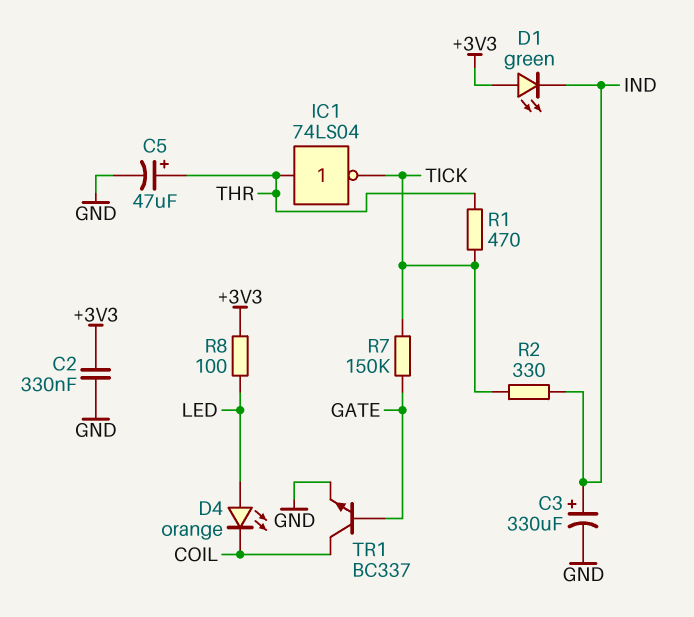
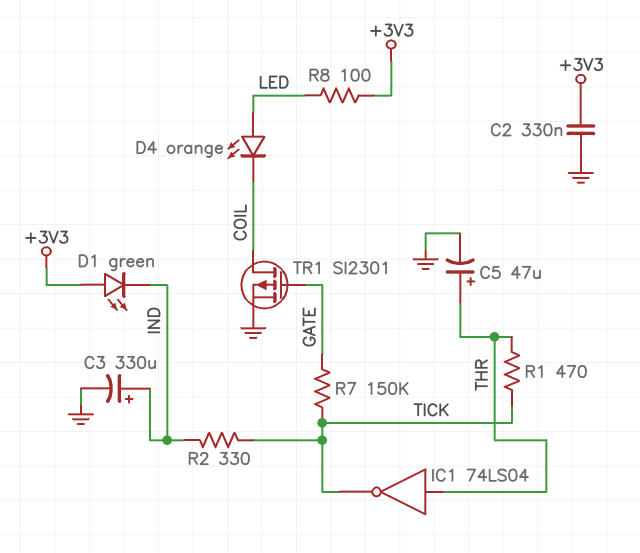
TR1: NPN BC337 (B GATE, C COIL, E GND) -> PMOS SI2301 (G GATE, D COIL, S GND)

